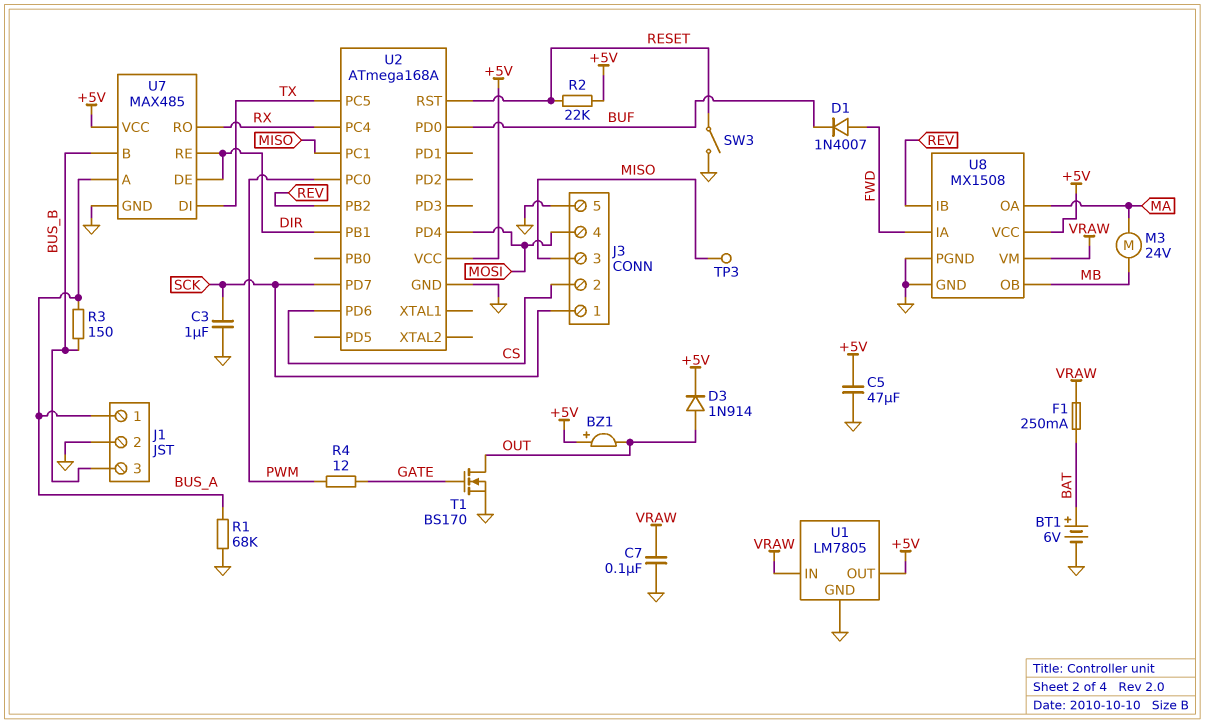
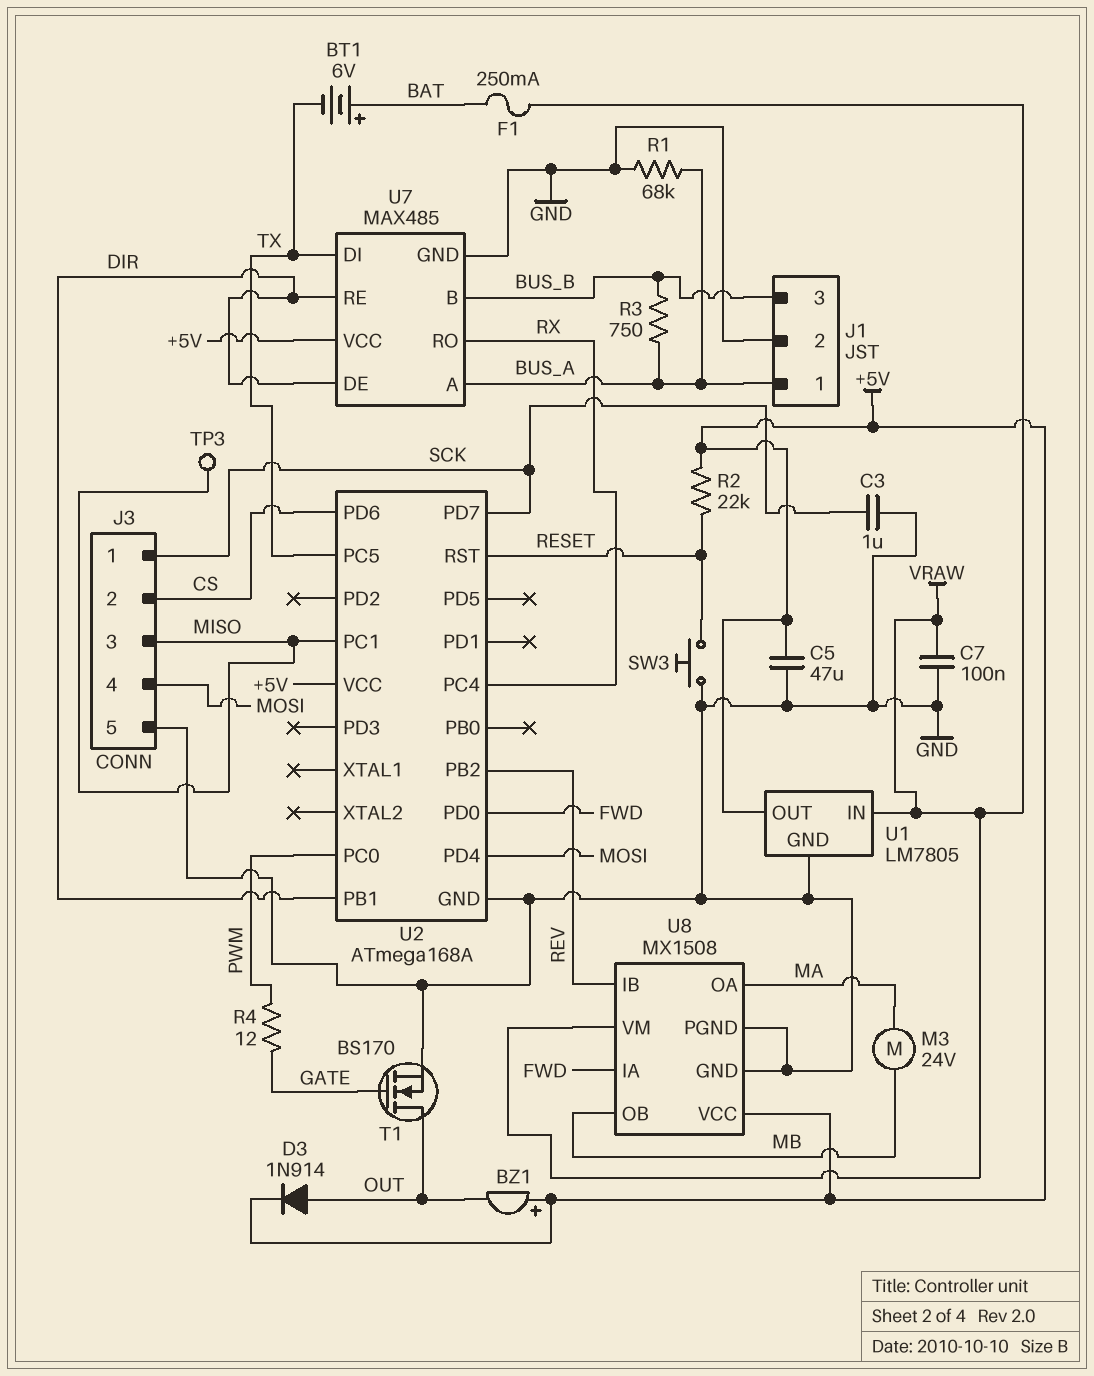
BT1: 6V (plus BAT, minus GND) -> 6V (plus BAT, minus TX)
D1: diode 1N4007 (A FWD, K BUF) -> none
R3: 150 (BUS_A, BUS_B) -> 750 (BUS_A, BUS_B)
SW3: switch (GND, RESET) -> button (GND, RESET)
U2 pin PD0: BUF -> FWD

